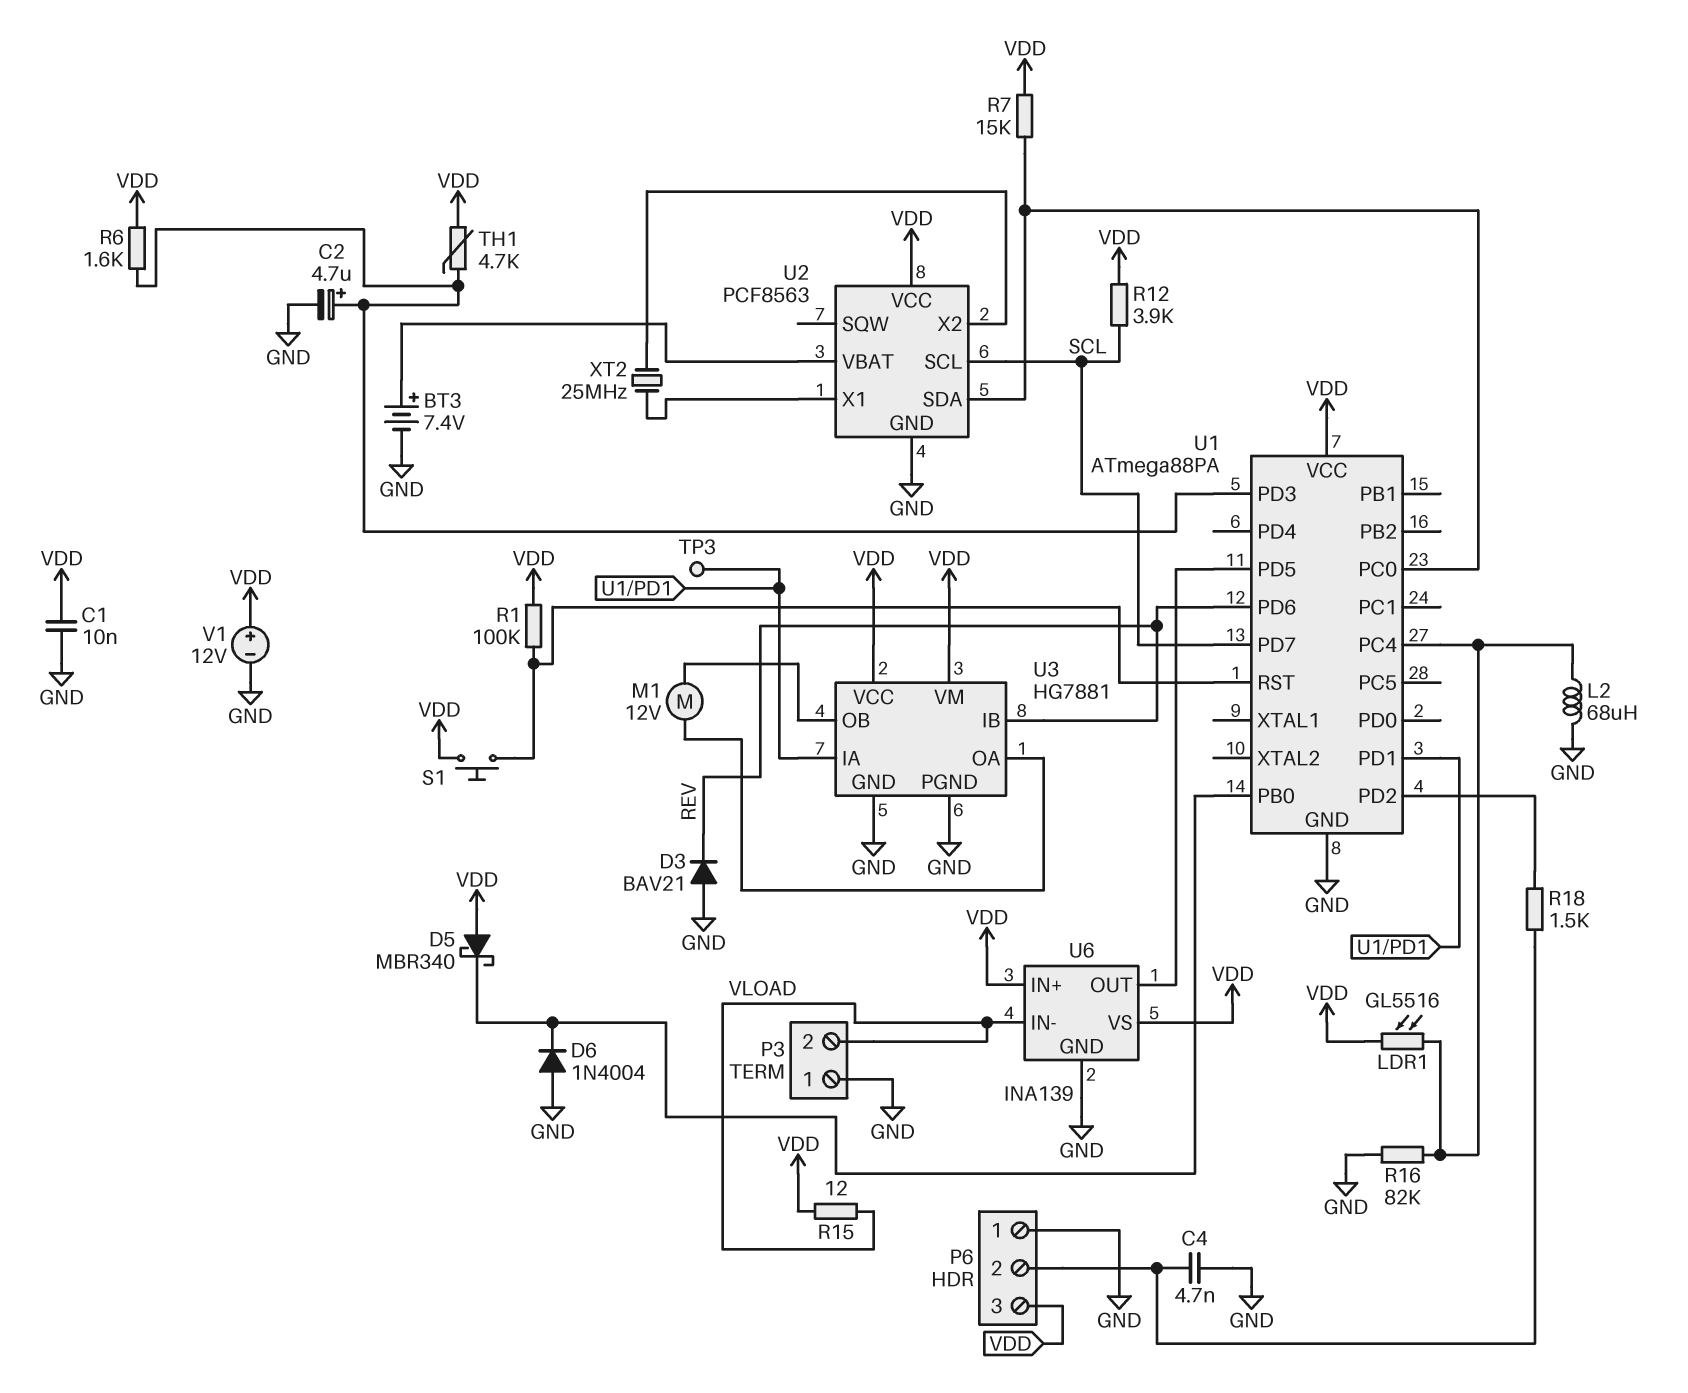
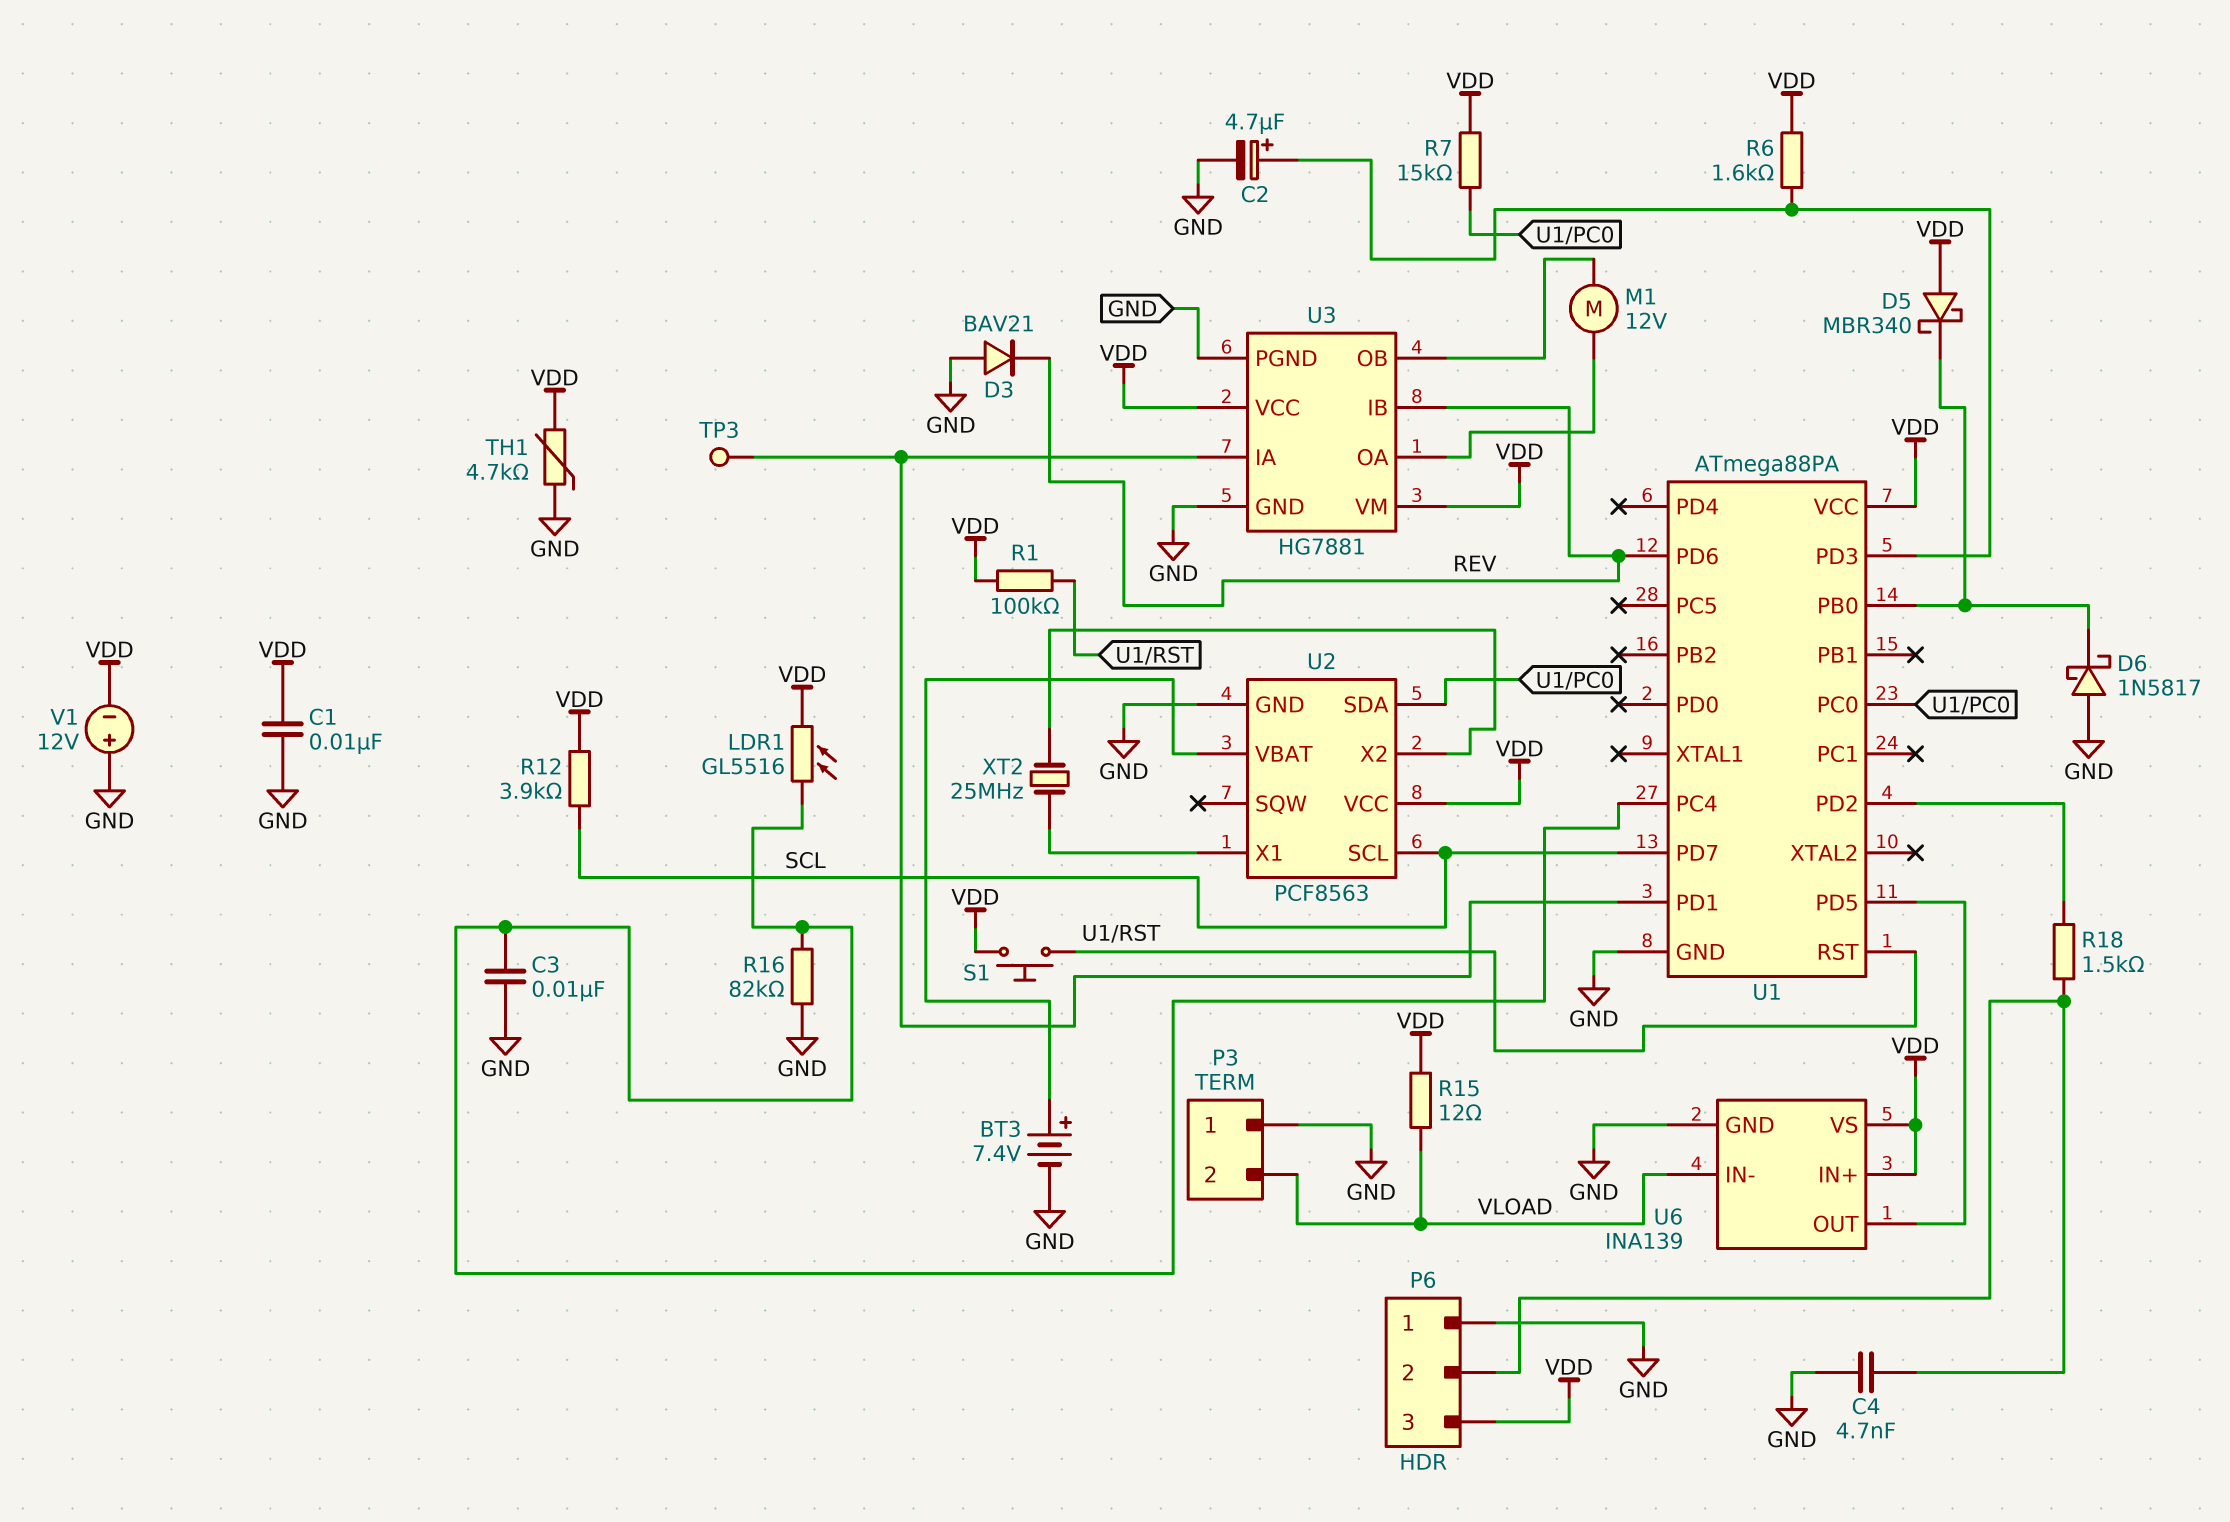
C3: none -> 10nF (GND, U1/PC4)
D6: diode 1N4004 (A GND, K U1/PB0) -> schottky 1N5817 (A GND, K U1/PB0)
L2: 68uH (GND, U1/PC4) -> none
TH1: 4.7k (U1/PD3, VDD) -> 4.7k (GND, VDD)
V1: 12V (plus VDD, minus GND) -> 12V (plus GND, minus VDD)

